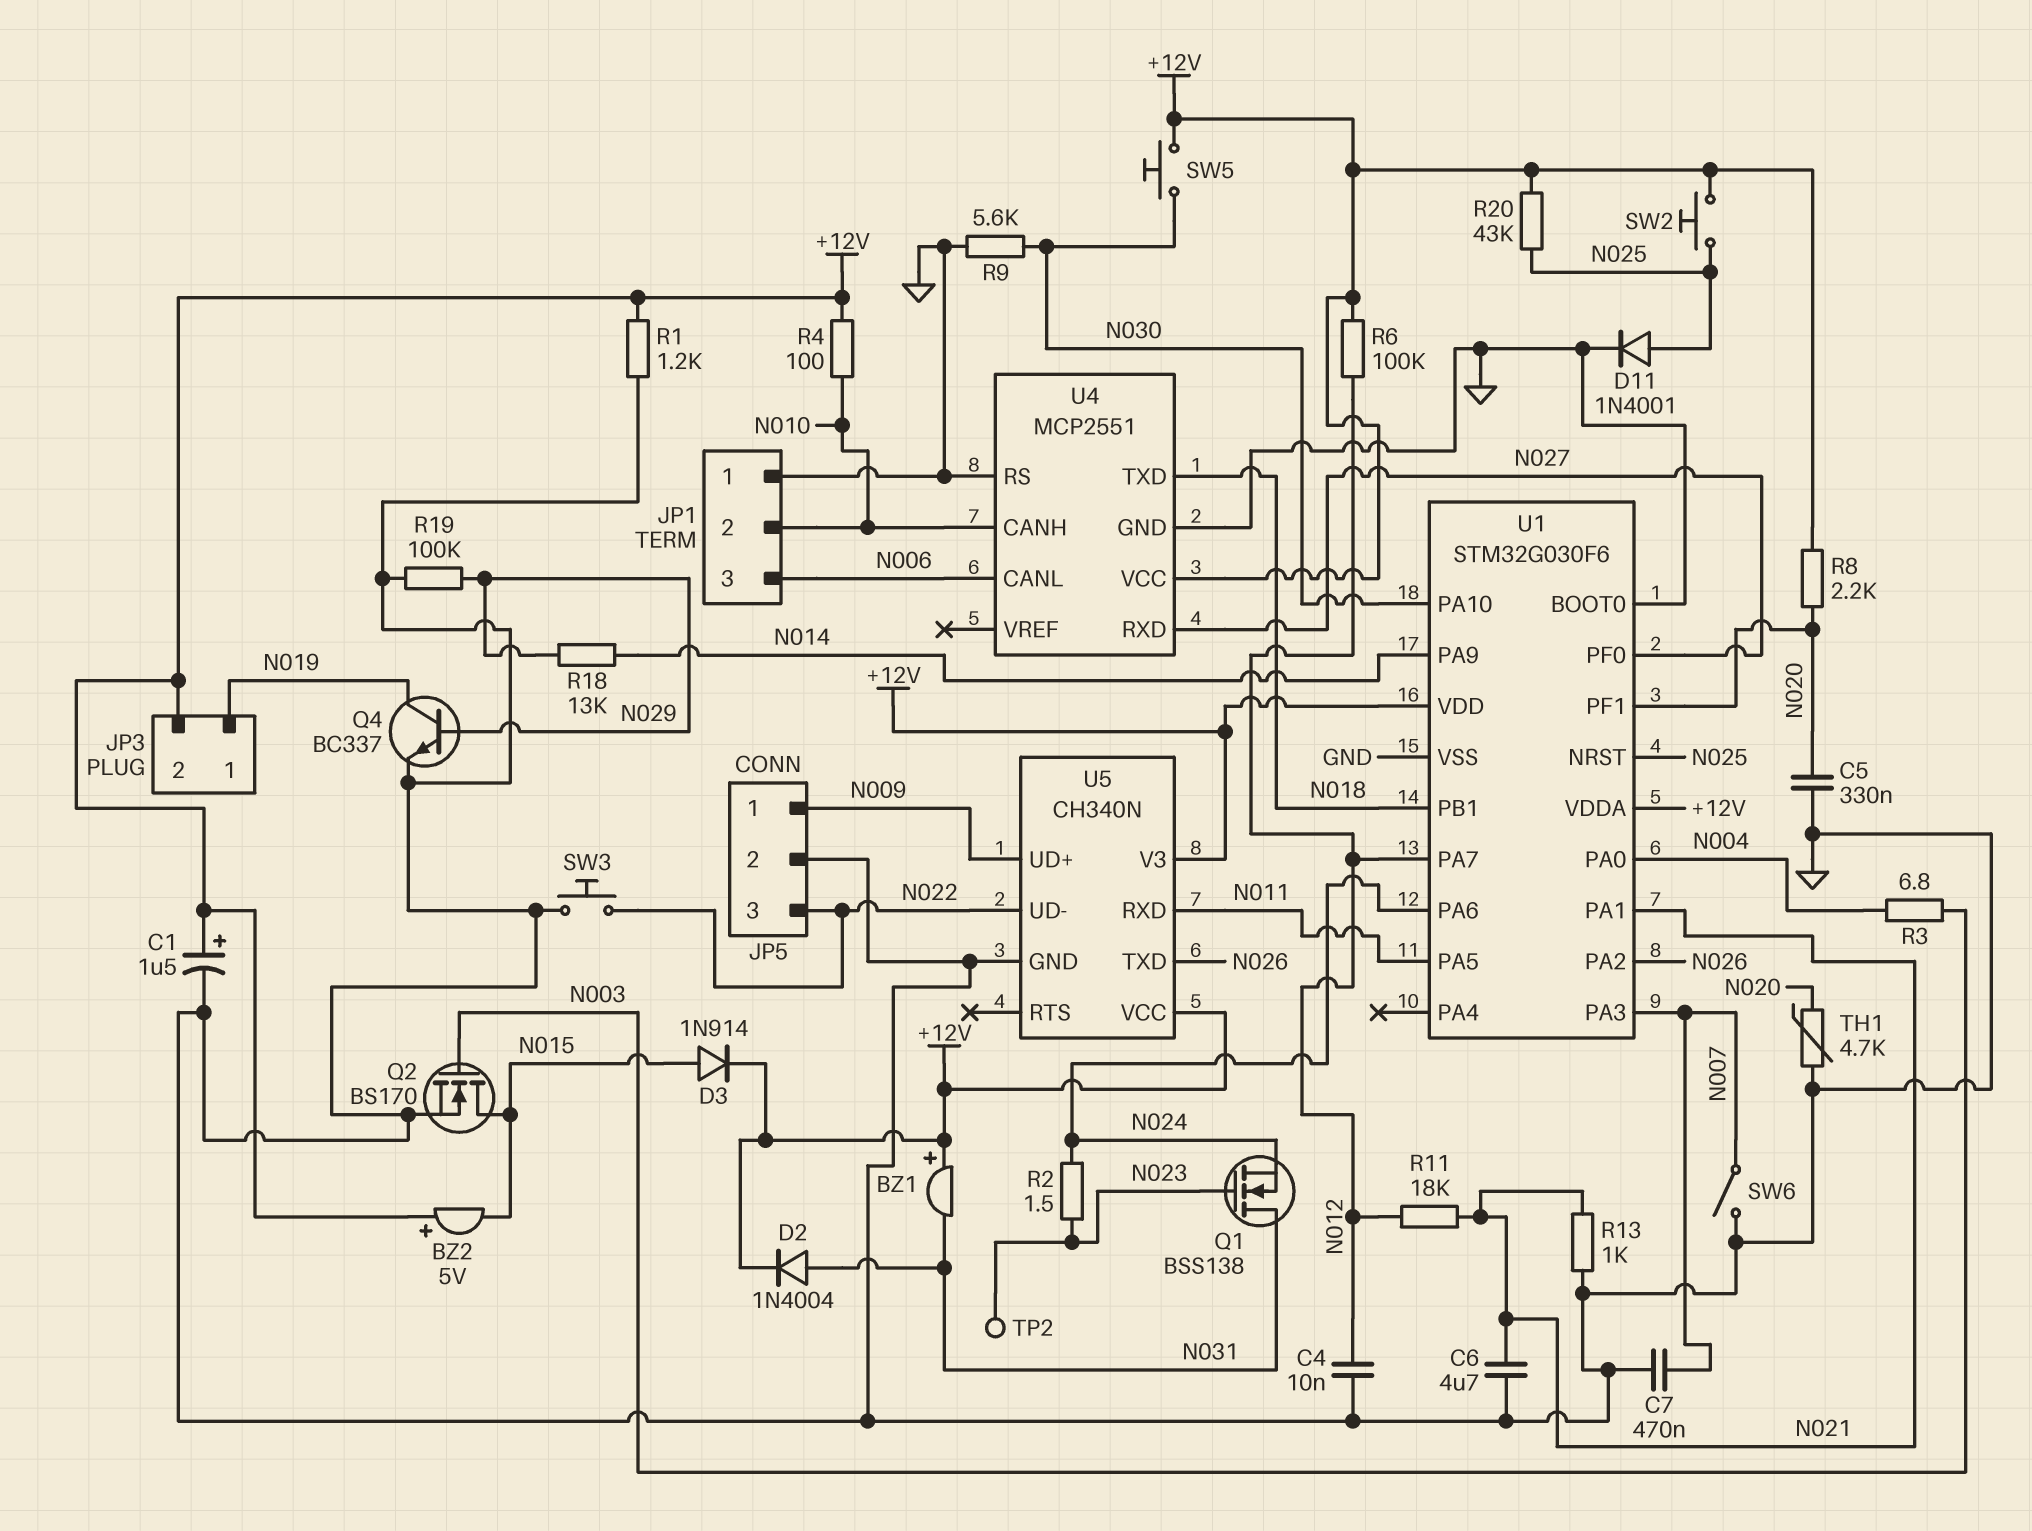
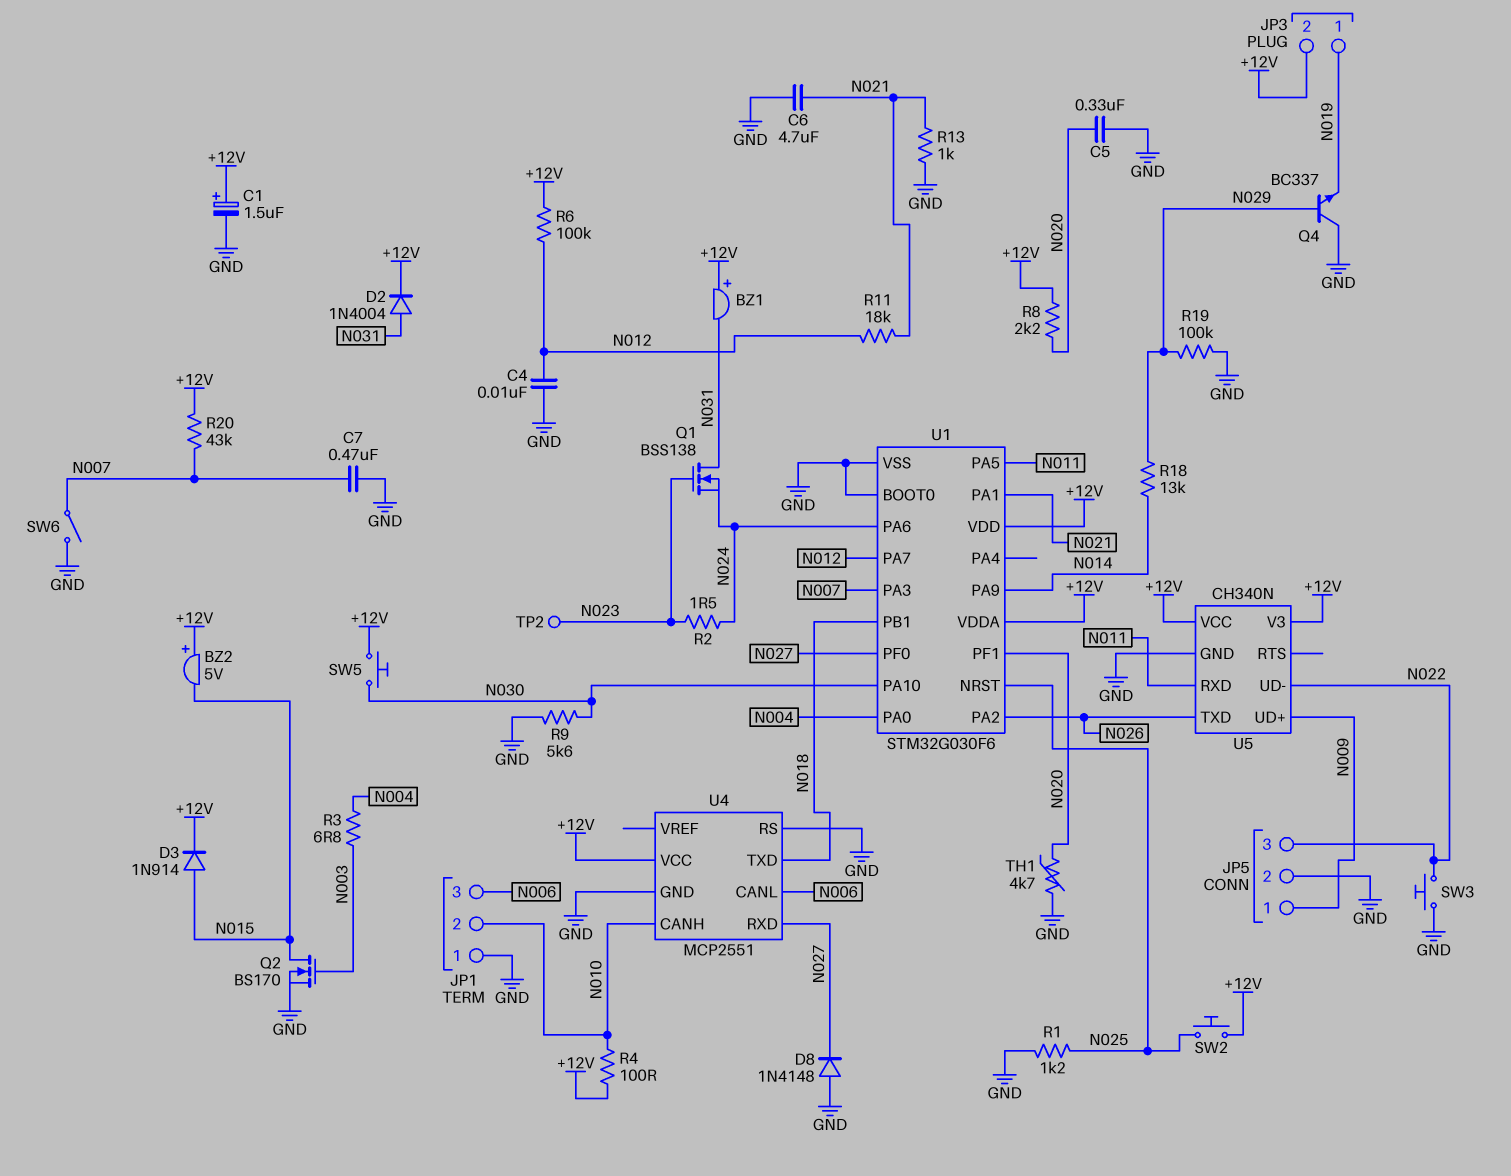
D8: none -> diode 1N4148 (A GND, K N027)
D11: diode 1N4001 (A N025, K GND) -> none
Q4: NPN BC337 (B N029, C N019, E GND) -> NPN BC337 (B N029, C GND, E N019)
R1: 1.2k (+12V, GND) -> 1.2k (GND, N025)
R20: 43k (+12V, N025) -> 43k (+12V, N007)

